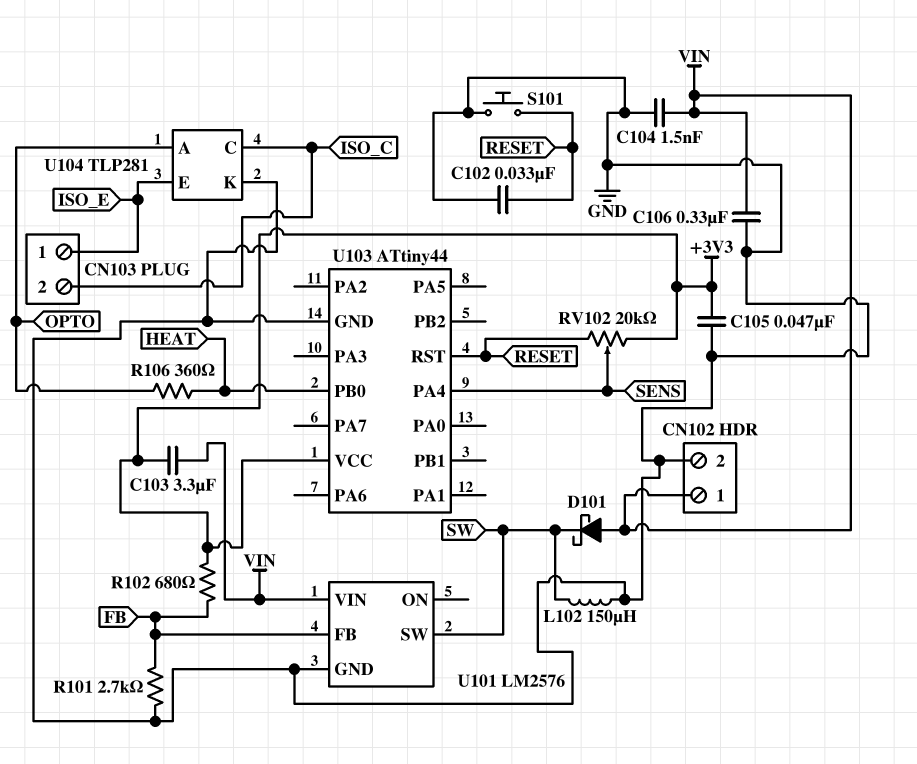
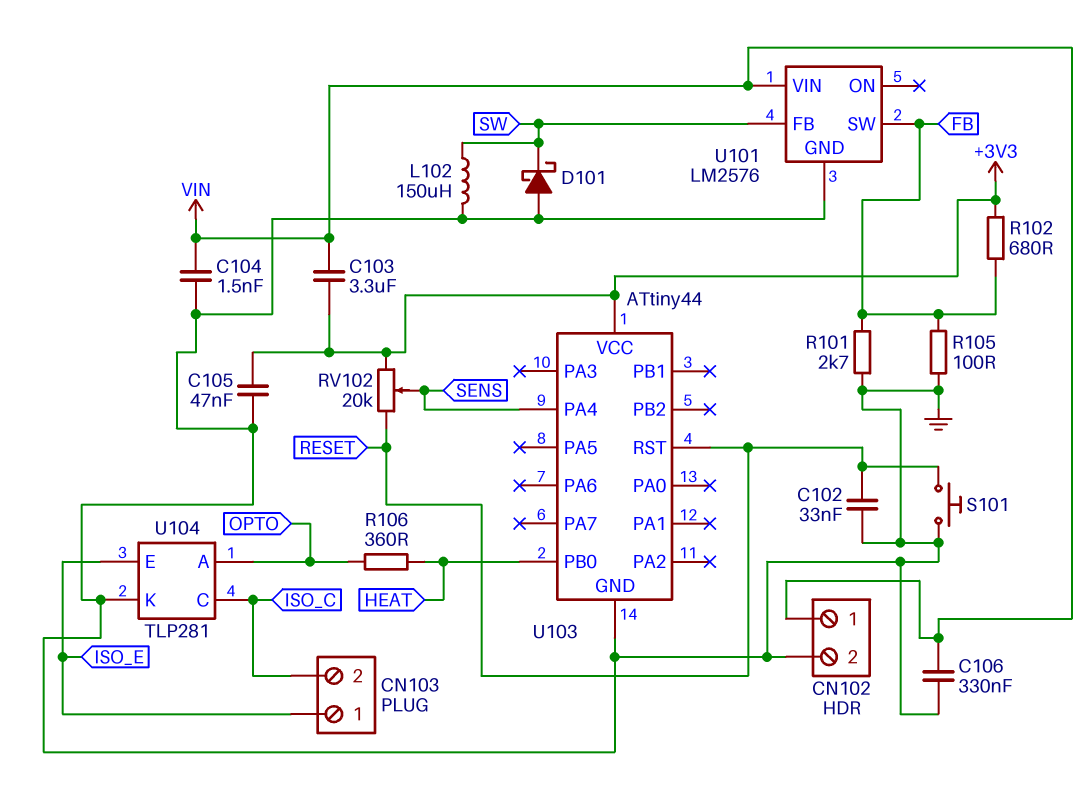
D101: schottky (A VIN, K SW) -> schottky (A GND, K SW)
R105: none -> 100 (FB, GND)
U101 pin FB: FB -> SW
U101 pin SW: SW -> FB

